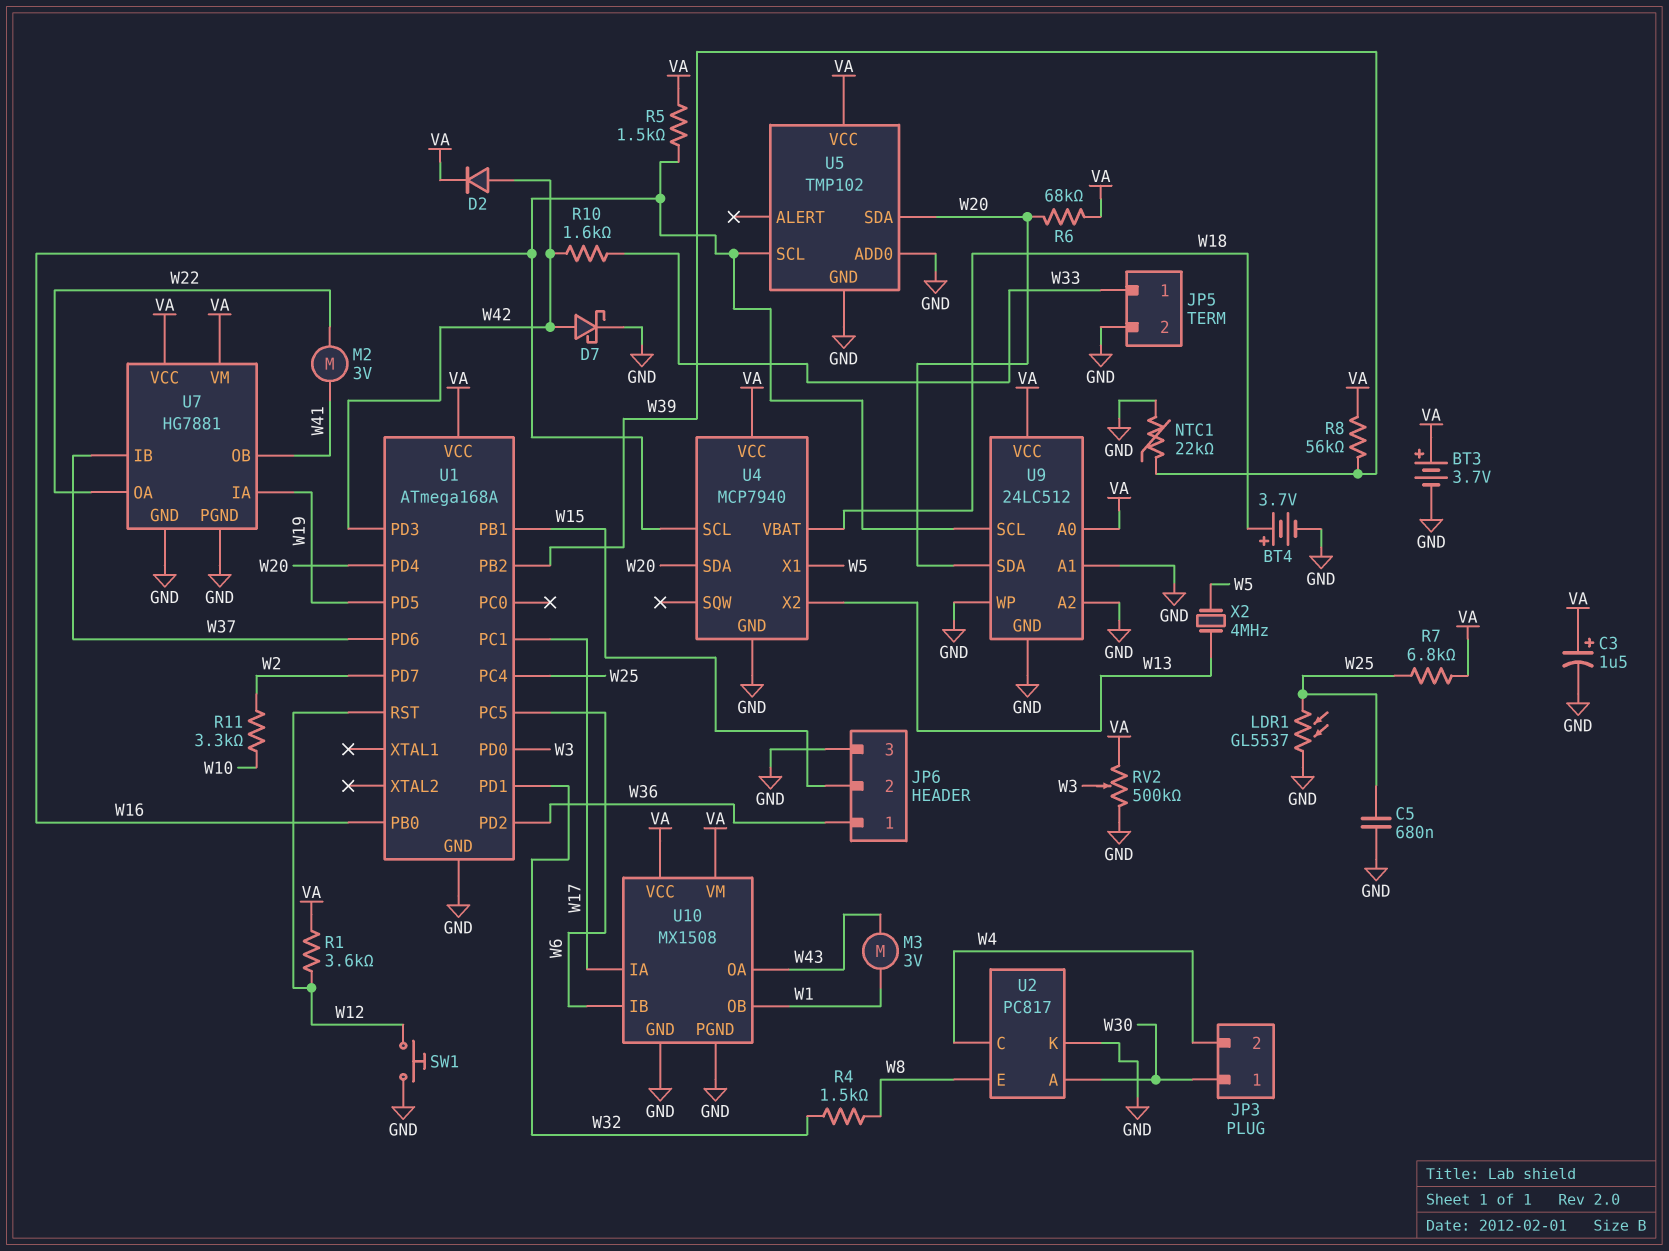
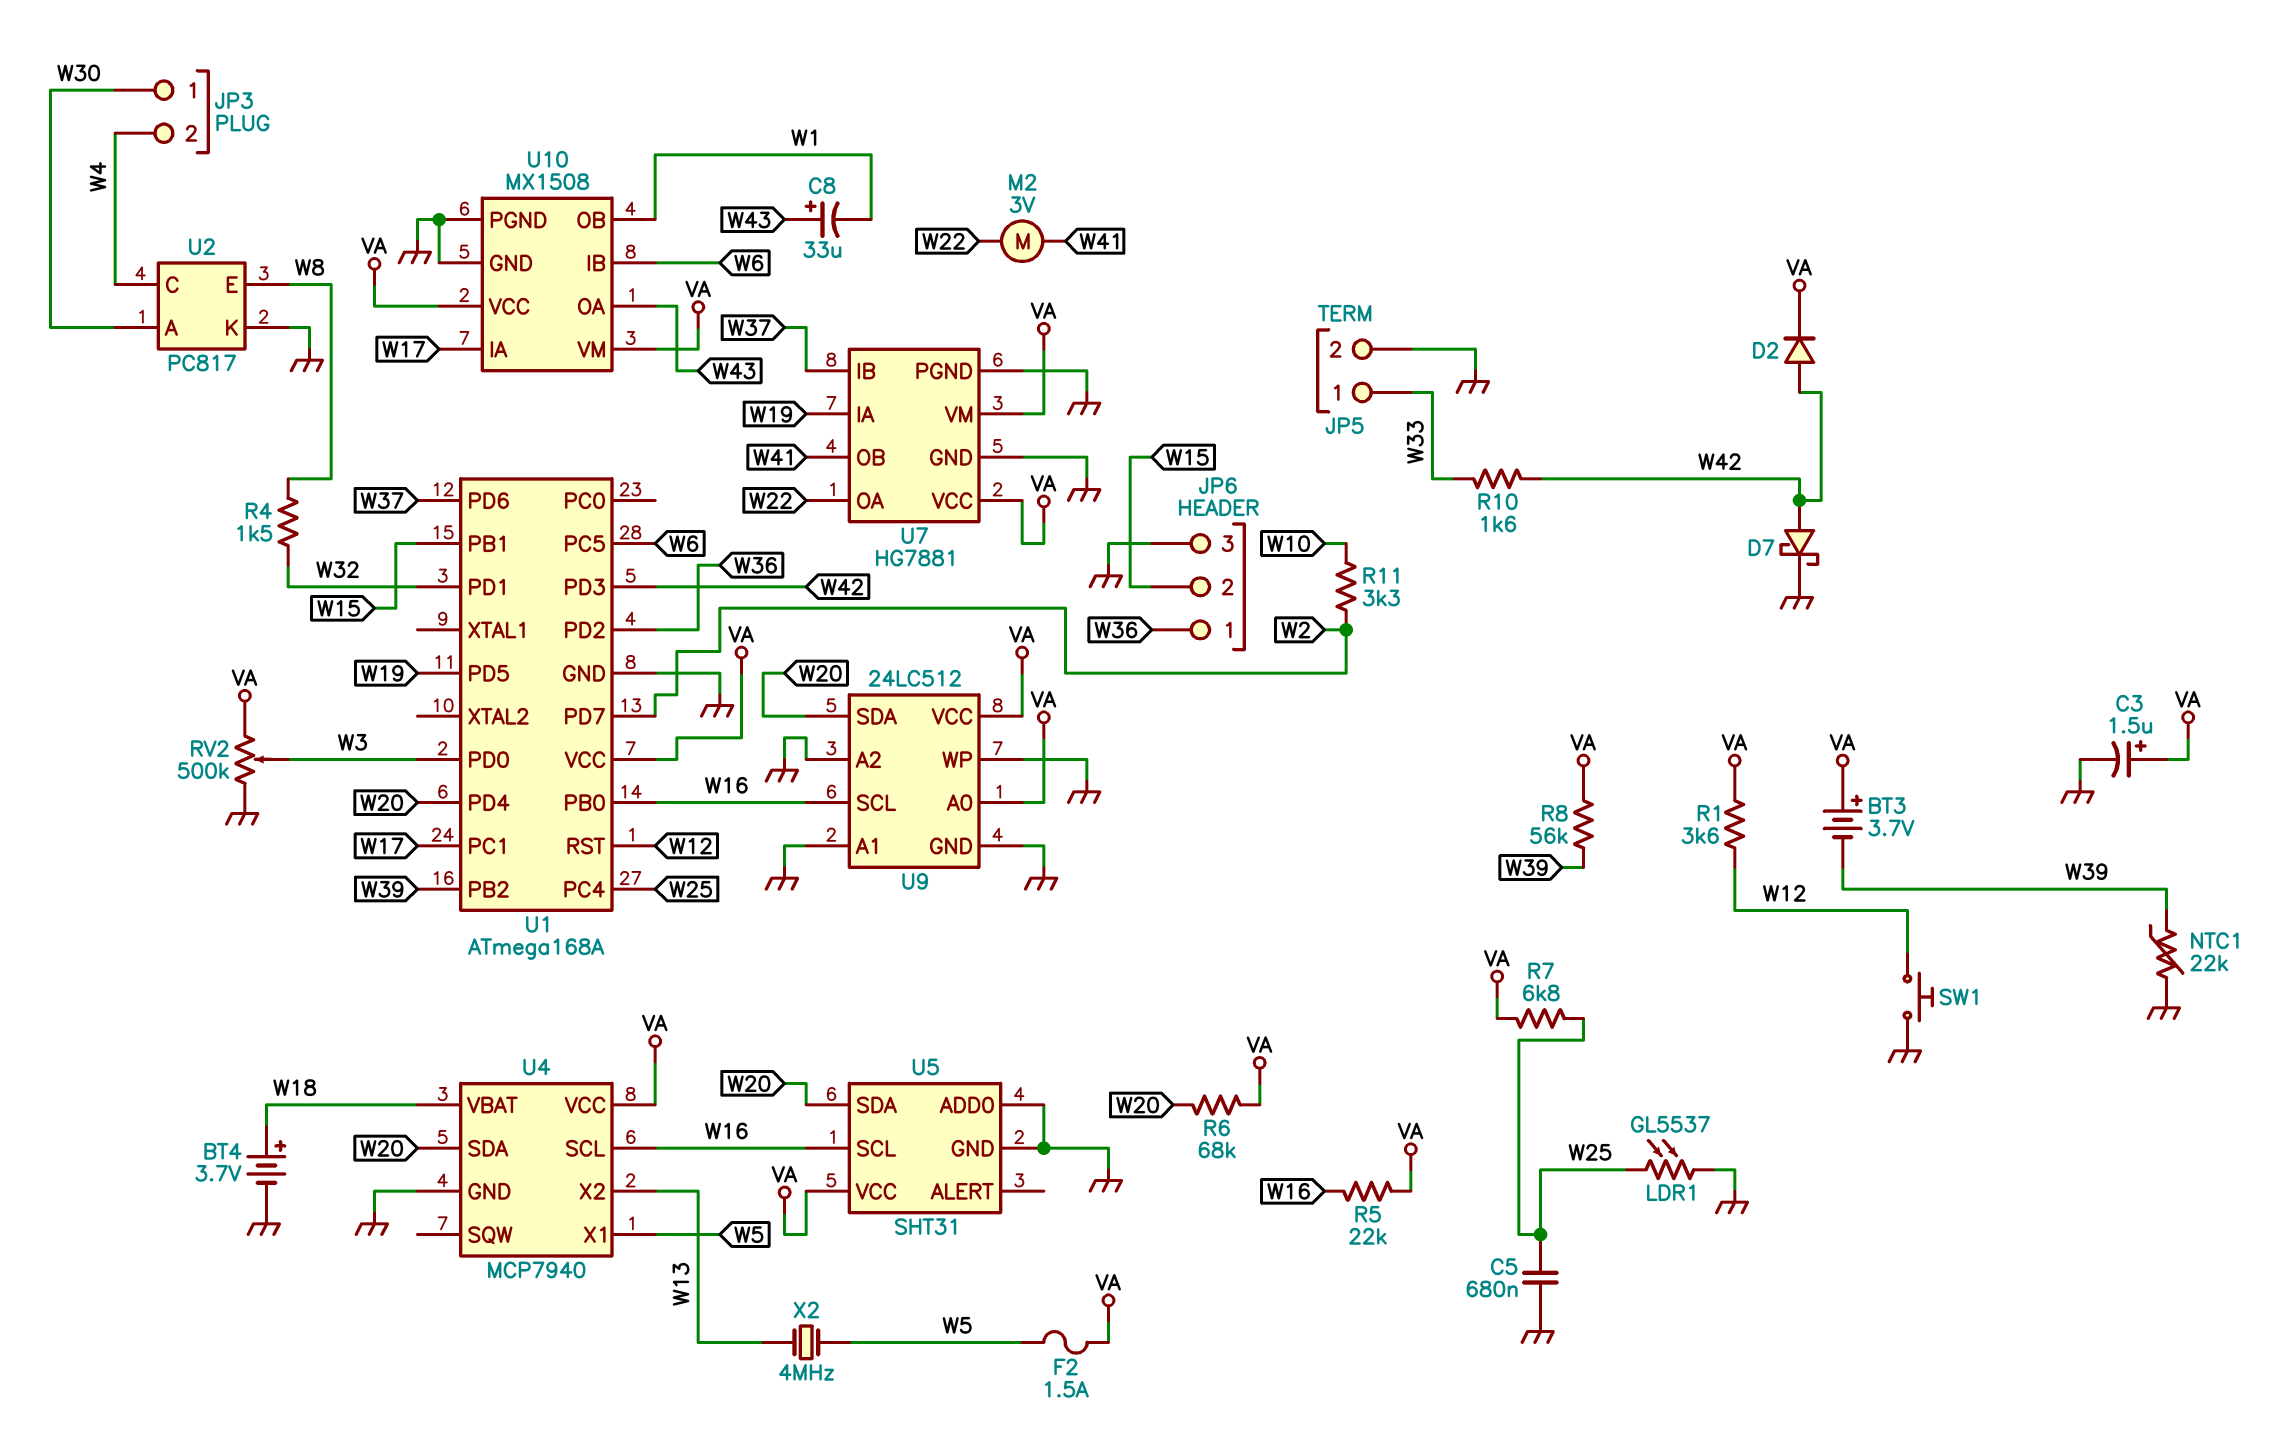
BT3: 3.7V (plus VA, minus GND) -> 3.7V (plus VA, minus W39)
C8: none -> 33uF (plus W43, minus W1)
F2: none -> 1.5A (VA, W5)
M3: motor 3V (W1, W43) -> none
R5: 1.5k (VA, W16) -> 22k (VA, W16)
U5: TMP102 -> SHT31

